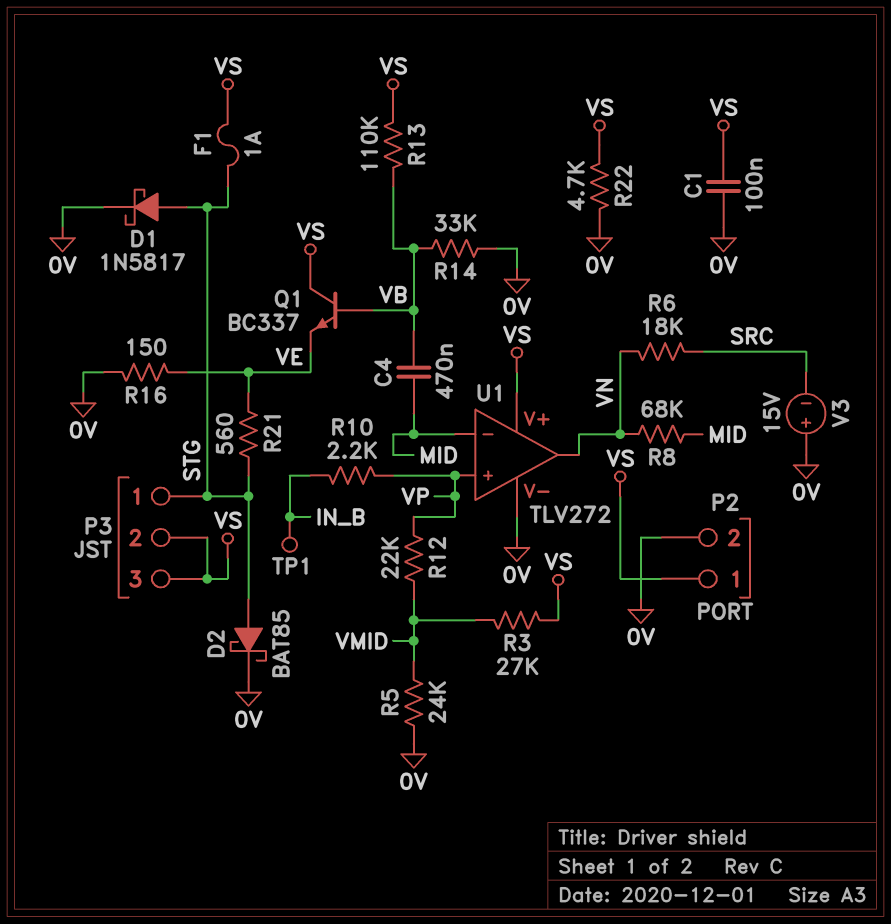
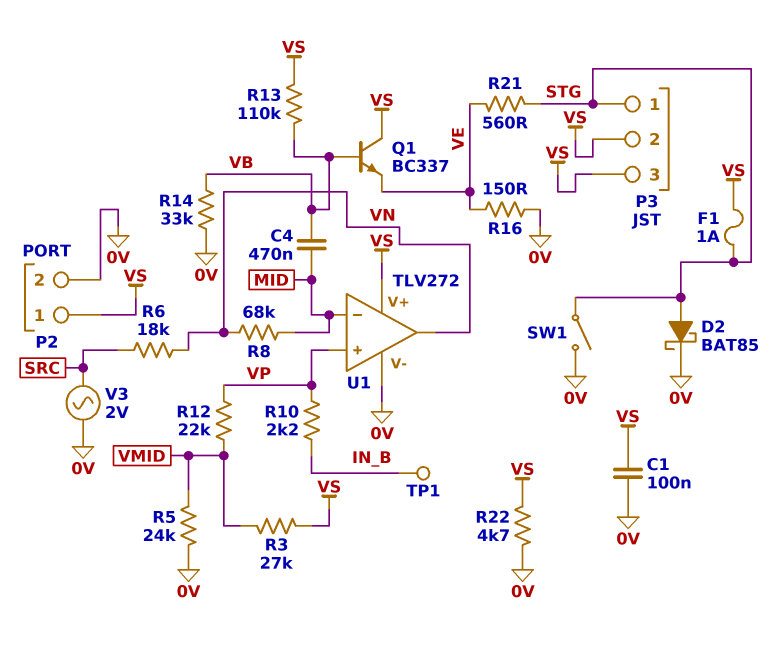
D1: schottky 1N5817 (A STG, K 0V) -> none
SW1: none -> switch (0V, STG)
V3: 15V (plus 0V, minus SRC) -> AC 2V (0V, SRC)

